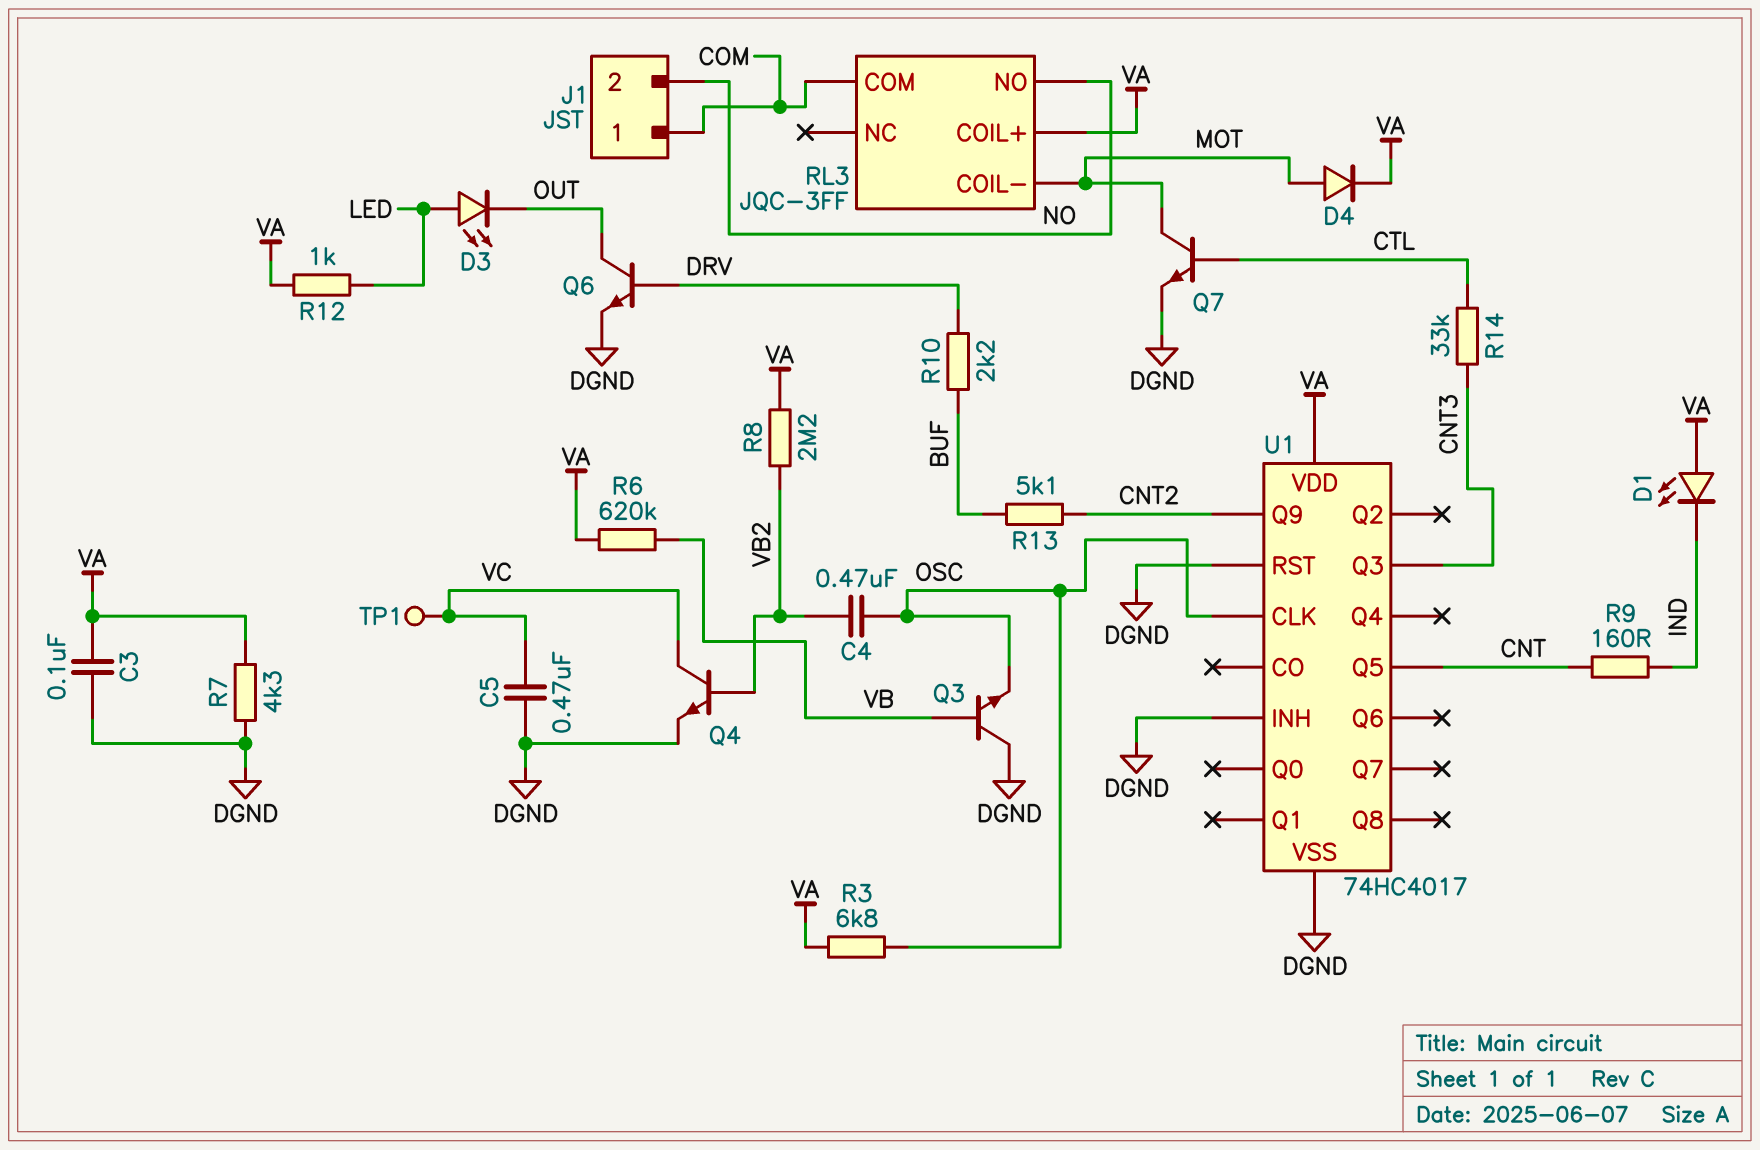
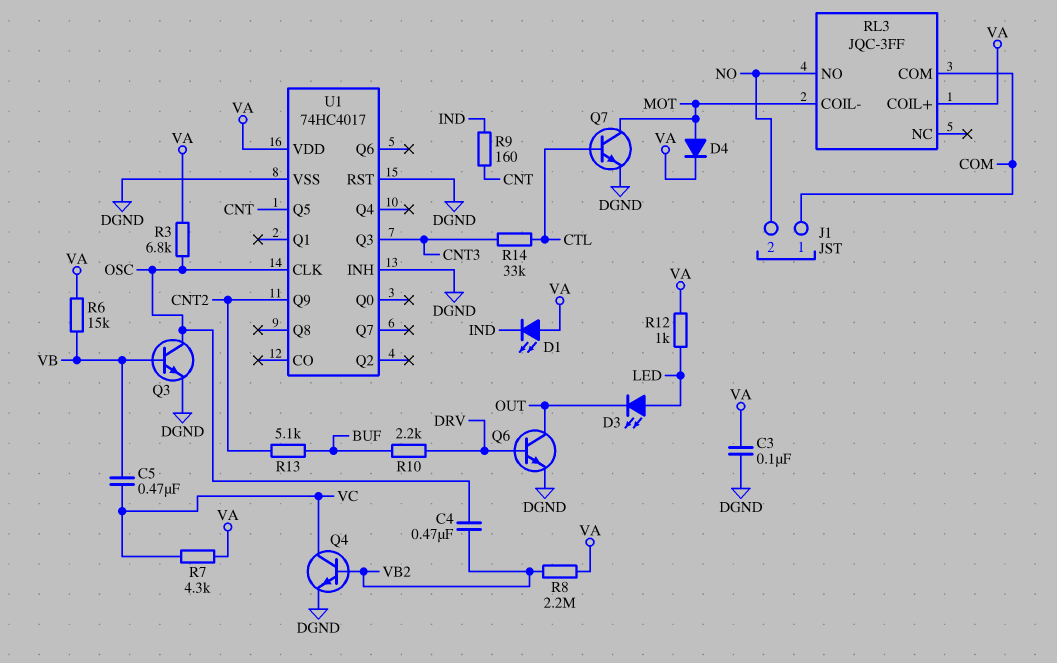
C5: 470nF (DGND, VC) -> 470nF (VB, VC)
Q3: NPN (B VB, C DGND, E OSC) -> NPN (B VB, C OSC, E DGND)
R6: 620k (VA, VB) -> 15k (VA, VB)
R7: 4.3k (DGND, VA) -> 4.3k (VA, VC)
TP1: test point (VC) -> none

